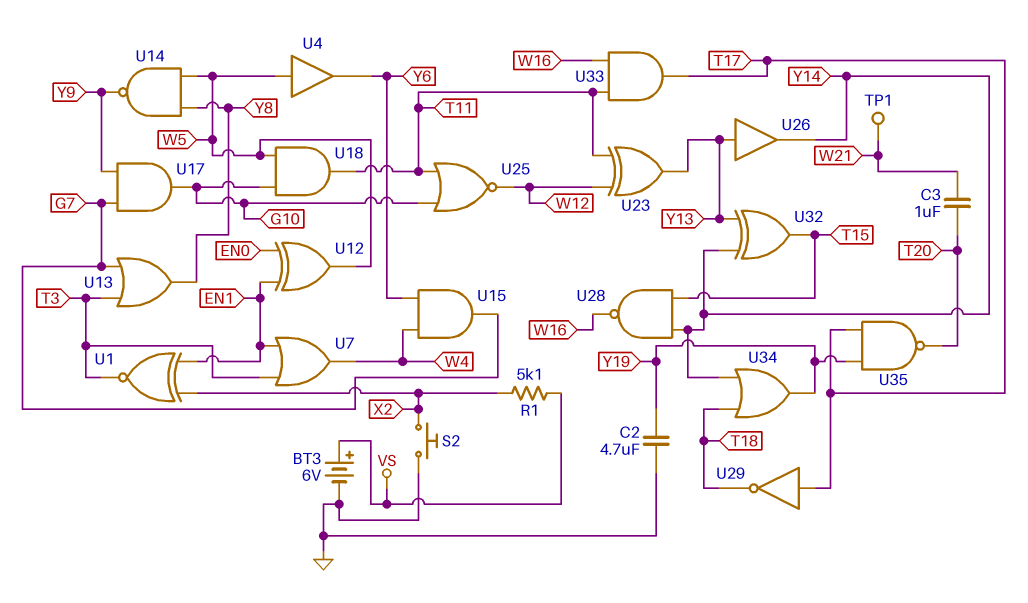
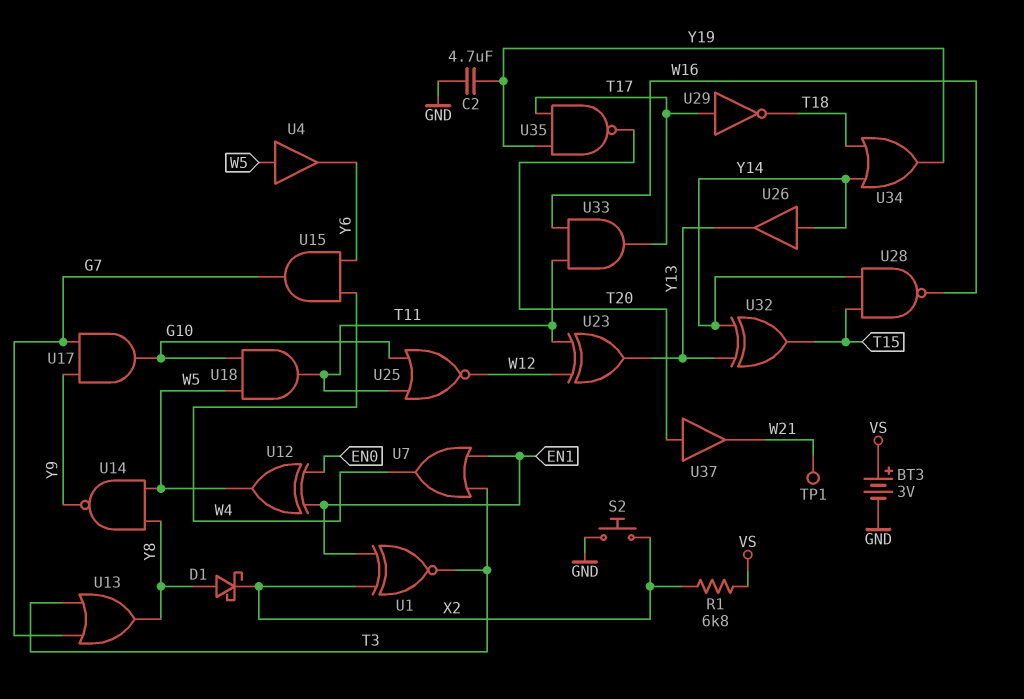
BT3: 6V (plus VS, minus GND) -> 3V (plus VS, minus GND)
C3: 1uF (T20, W21) -> none
D1: none -> schottky (A Y8, K X2)
R1: 5.1k (VS, X2) -> 6.8k (VS, X2)
U26: buffer (in Y13, out Y14) -> buffer (in Y14, out Y13)
U37: none -> buffer (in T20, out W21)

